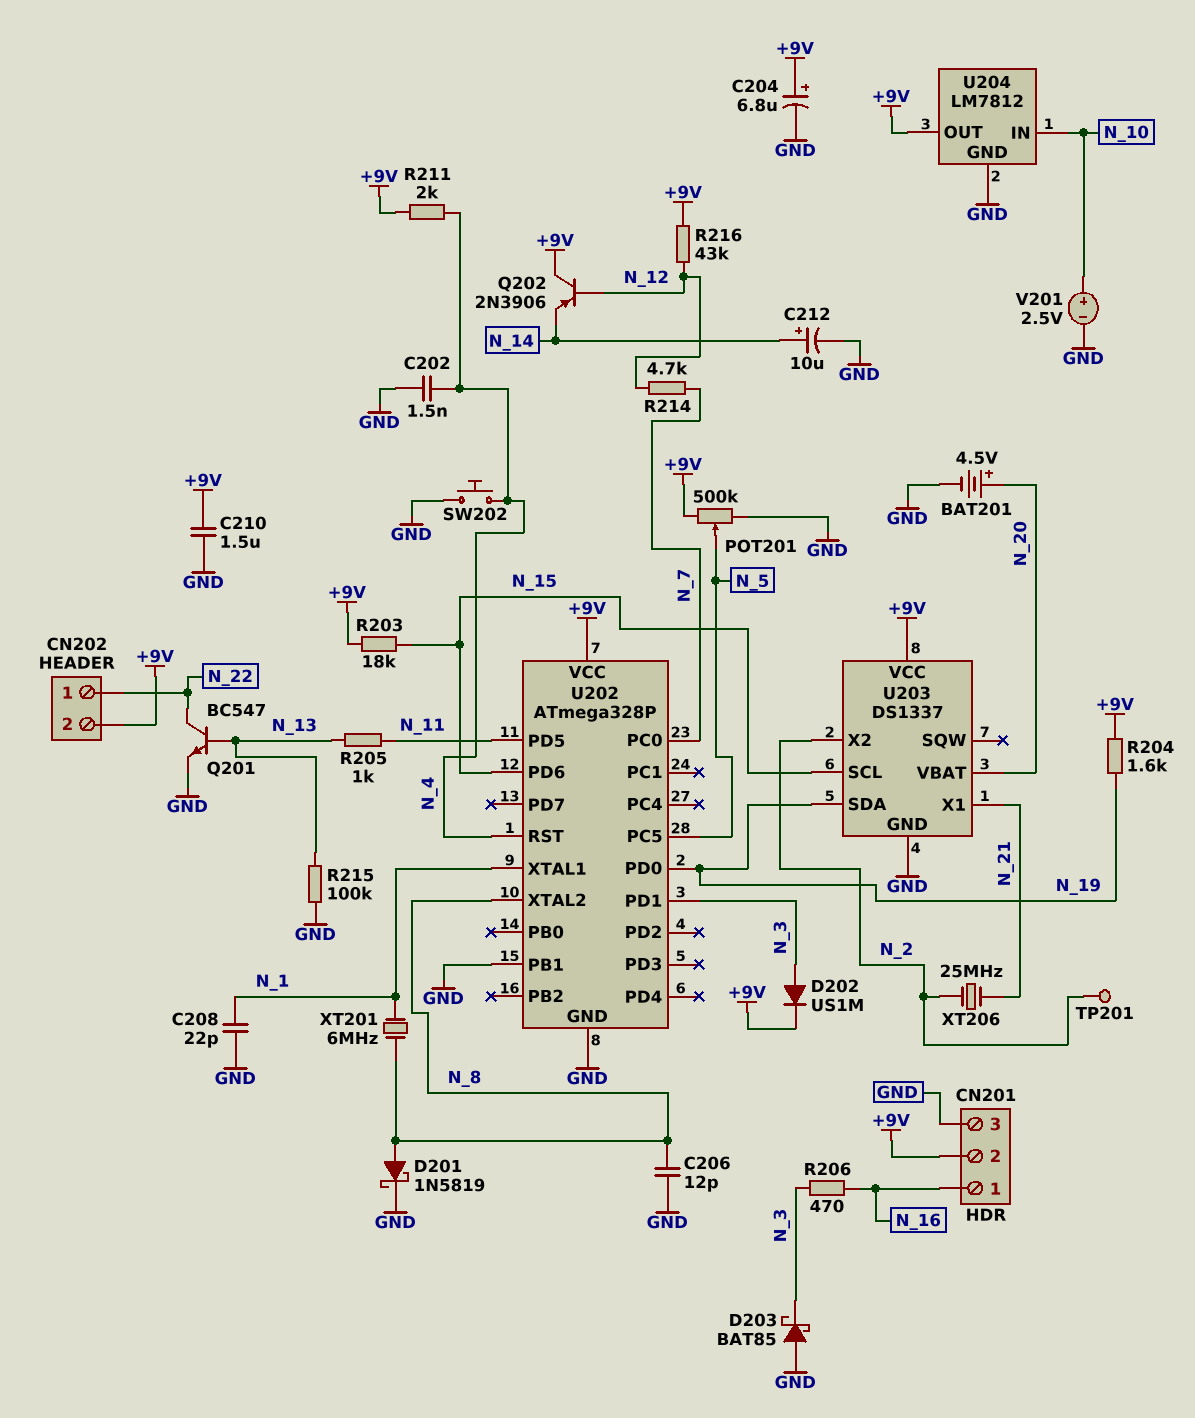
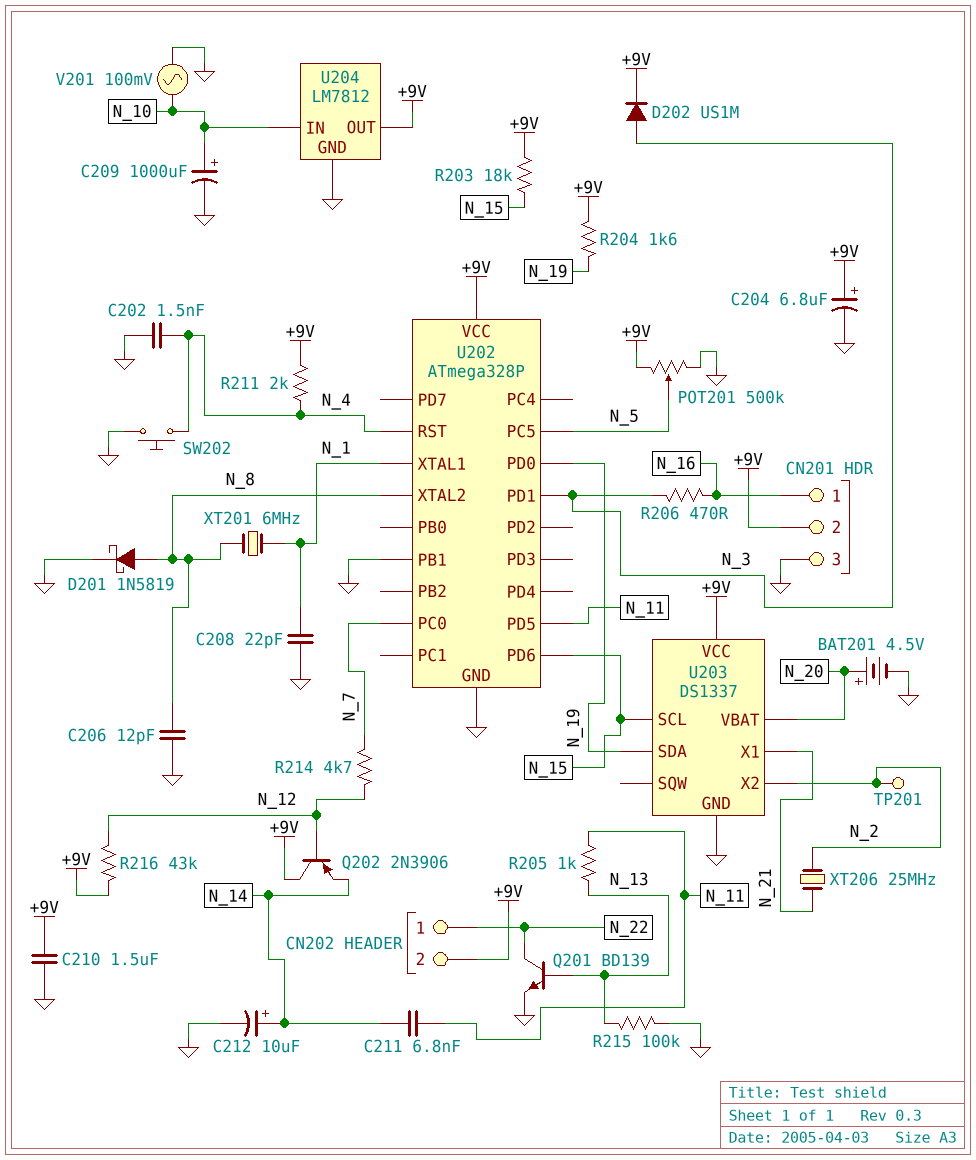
C209: none -> 1000uF (plus N_10, minus GND)
C211: none -> 6.8nF (N_11, N_14)
D203: schottky BAT85 (A GND, K N_3) -> none
Q201: NPN BC547 (B N_13, C N_22, E GND) -> NPN BD139 (B N_13, C N_22, E GND)
V201: 2.5V (plus N_10, minus GND) -> AC 100mV (GND, N_10)

